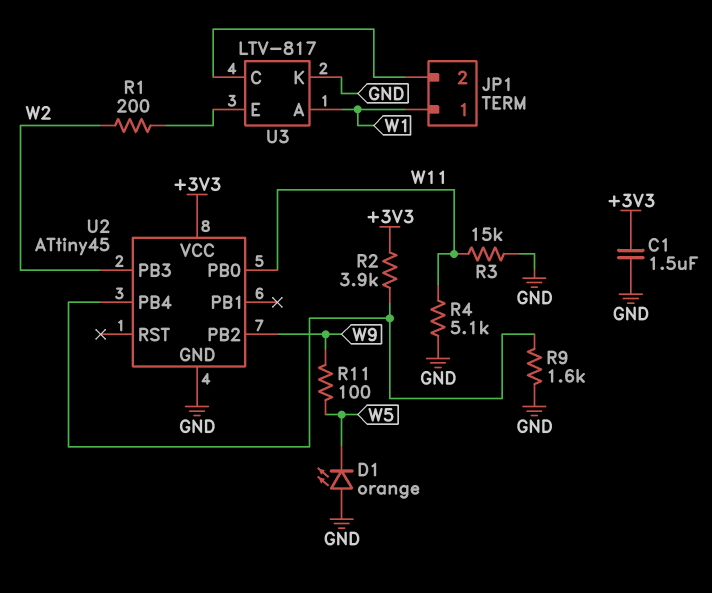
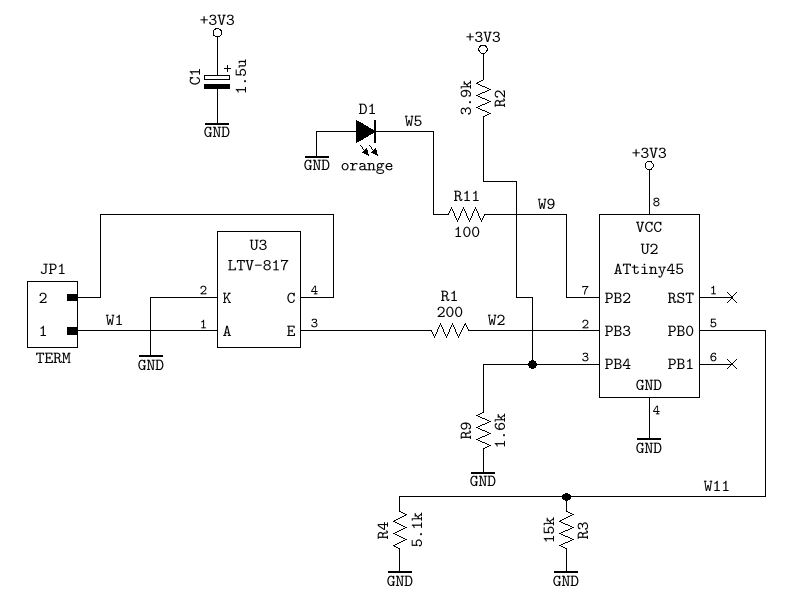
C1: 1.5uF (+3V3, GND) -> 1.5uF (plus +3V3, minus GND)

